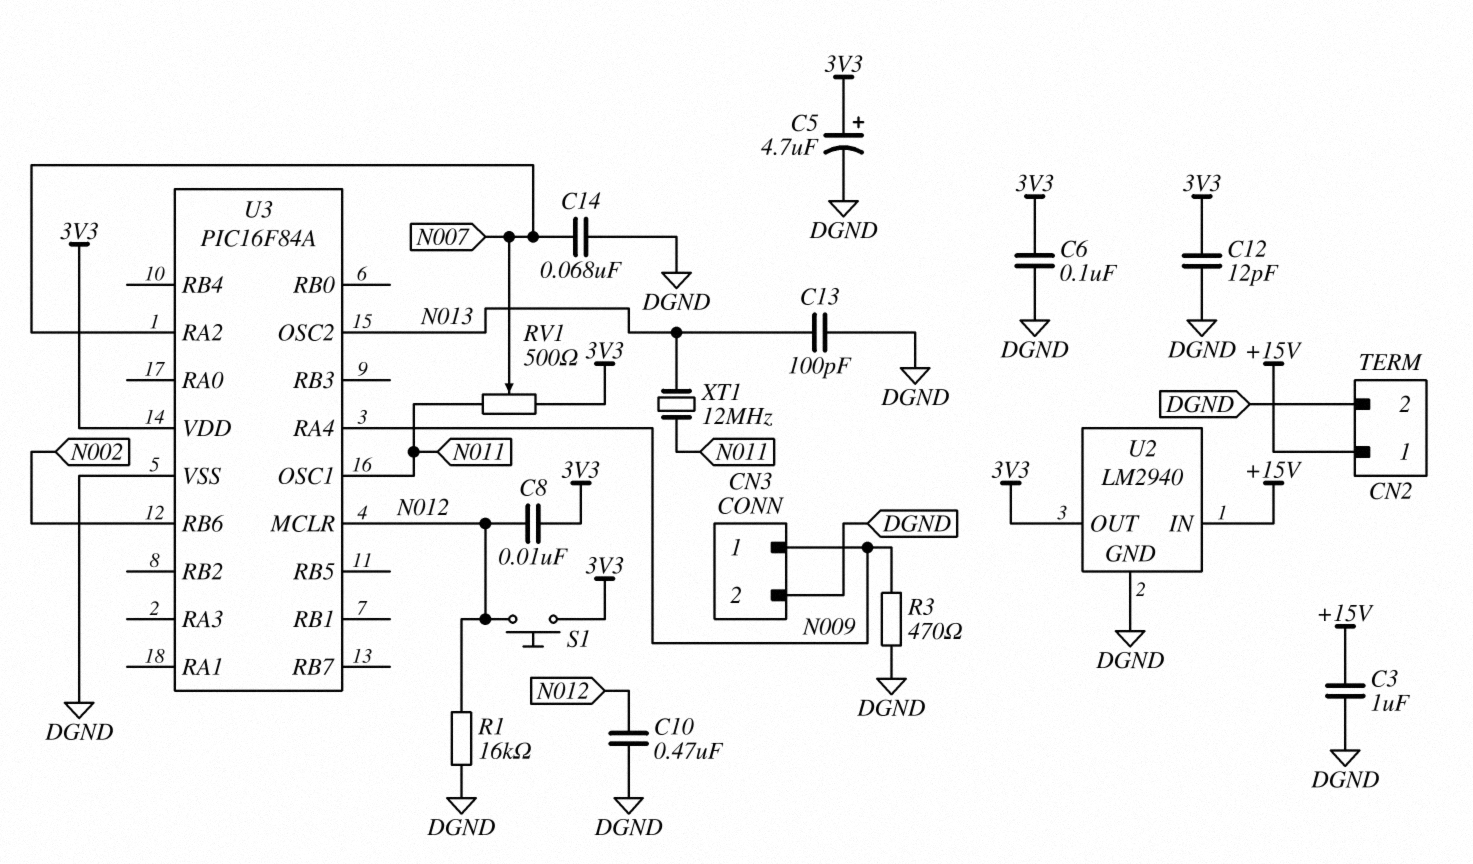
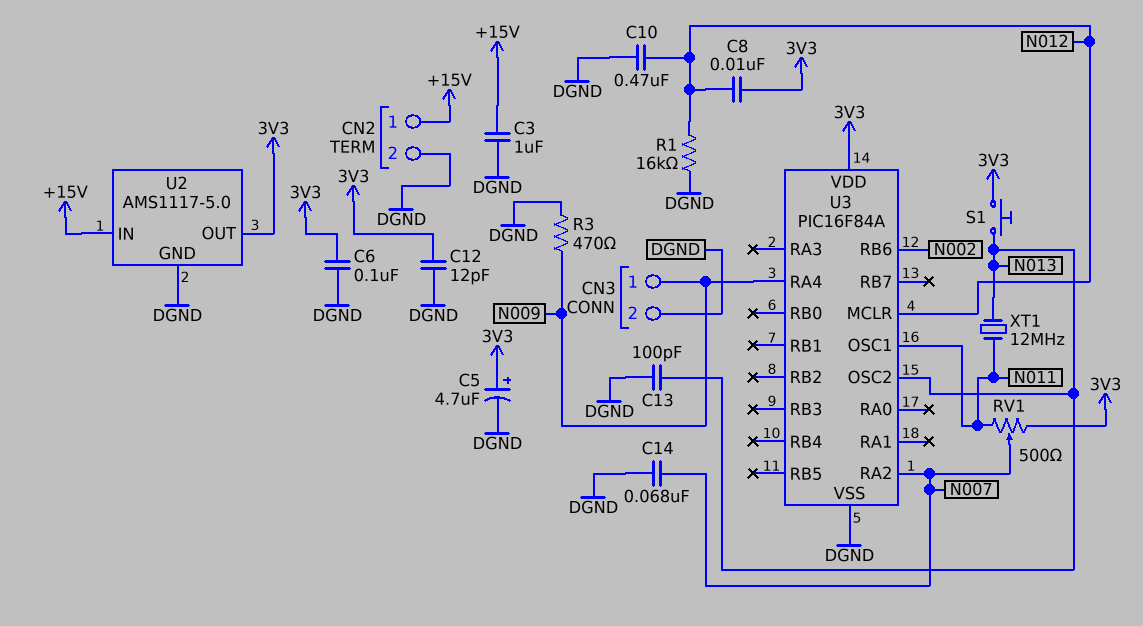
S1: button (3V3, N012) -> button (3V3, N013)
U2: LM2940 -> AMS1117-5.0

